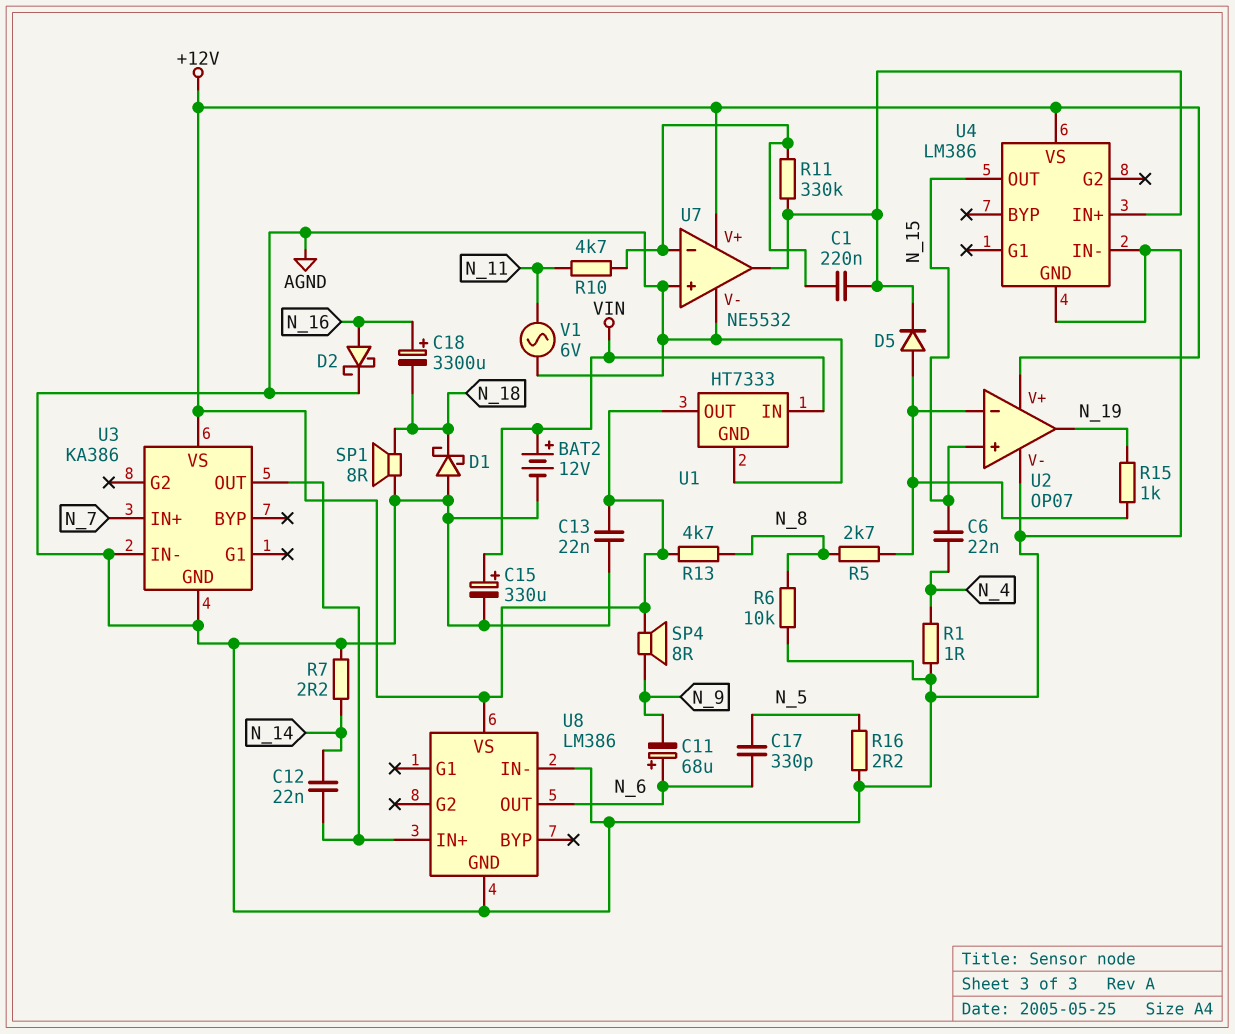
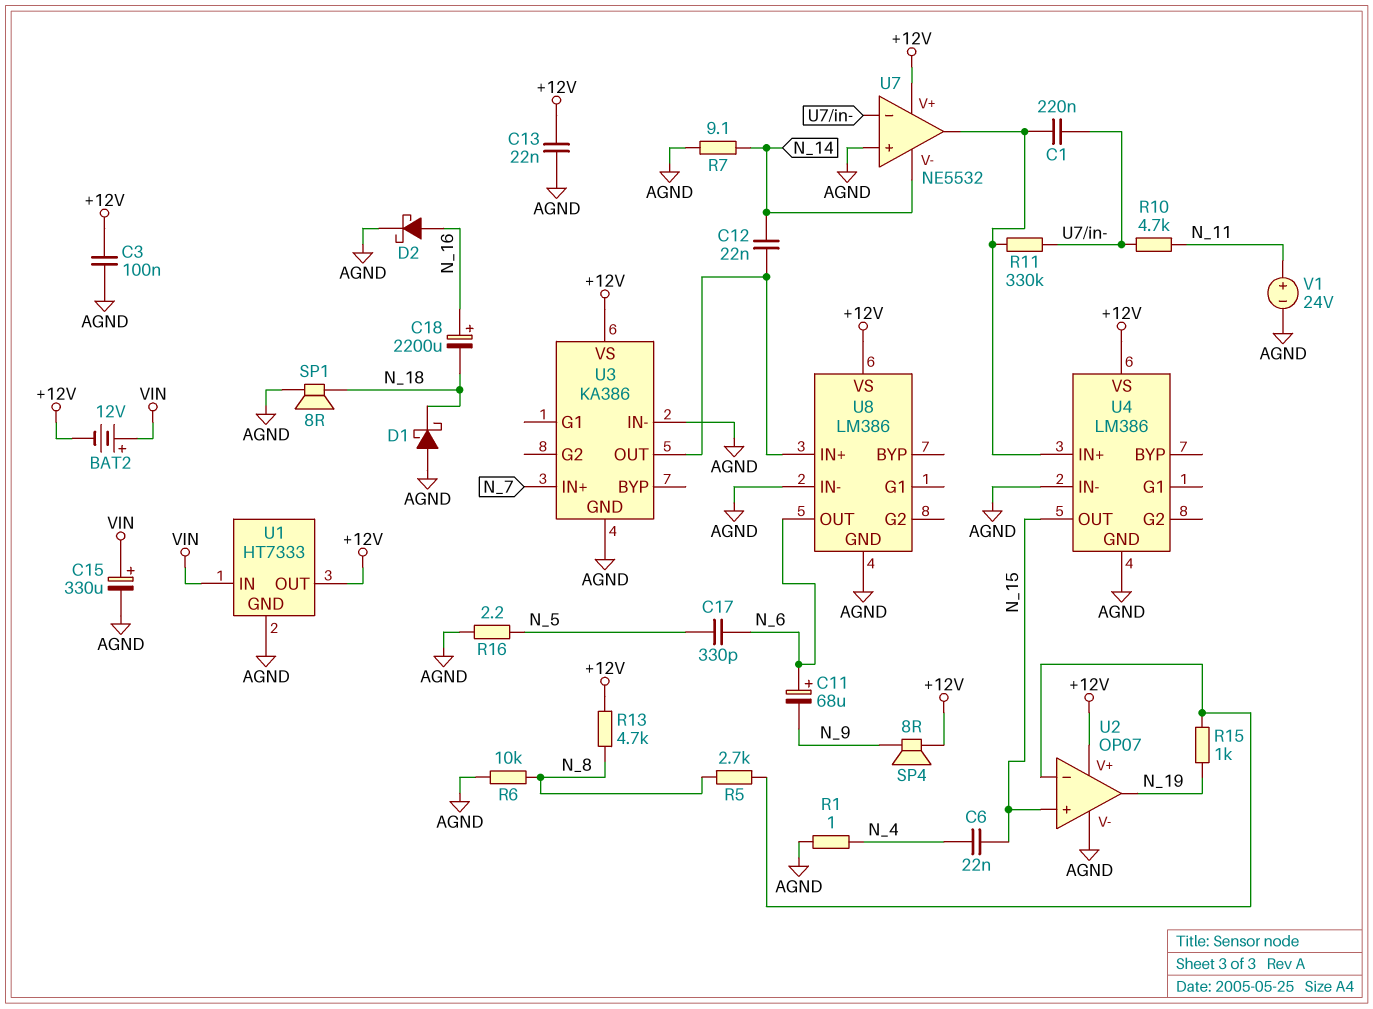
BAT2: 12V (plus VIN, minus AGND) -> 12V (plus VIN, minus +12V)
C3: none -> 100nF (+12V, AGND)
C18: 3300uF (plus N_16, minus N_18) -> 2200uF (plus N_16, minus N_18)
D5: diode (A U2/in-, K U4/IN+) -> none
R7: 2.2 (AGND, N_14) -> 9.1 (AGND, N_14)
U7 pin V-: AGND -> N_14
V1: AC 6V (AGND, N_11) -> 24V (plus N_11, minus AGND)

